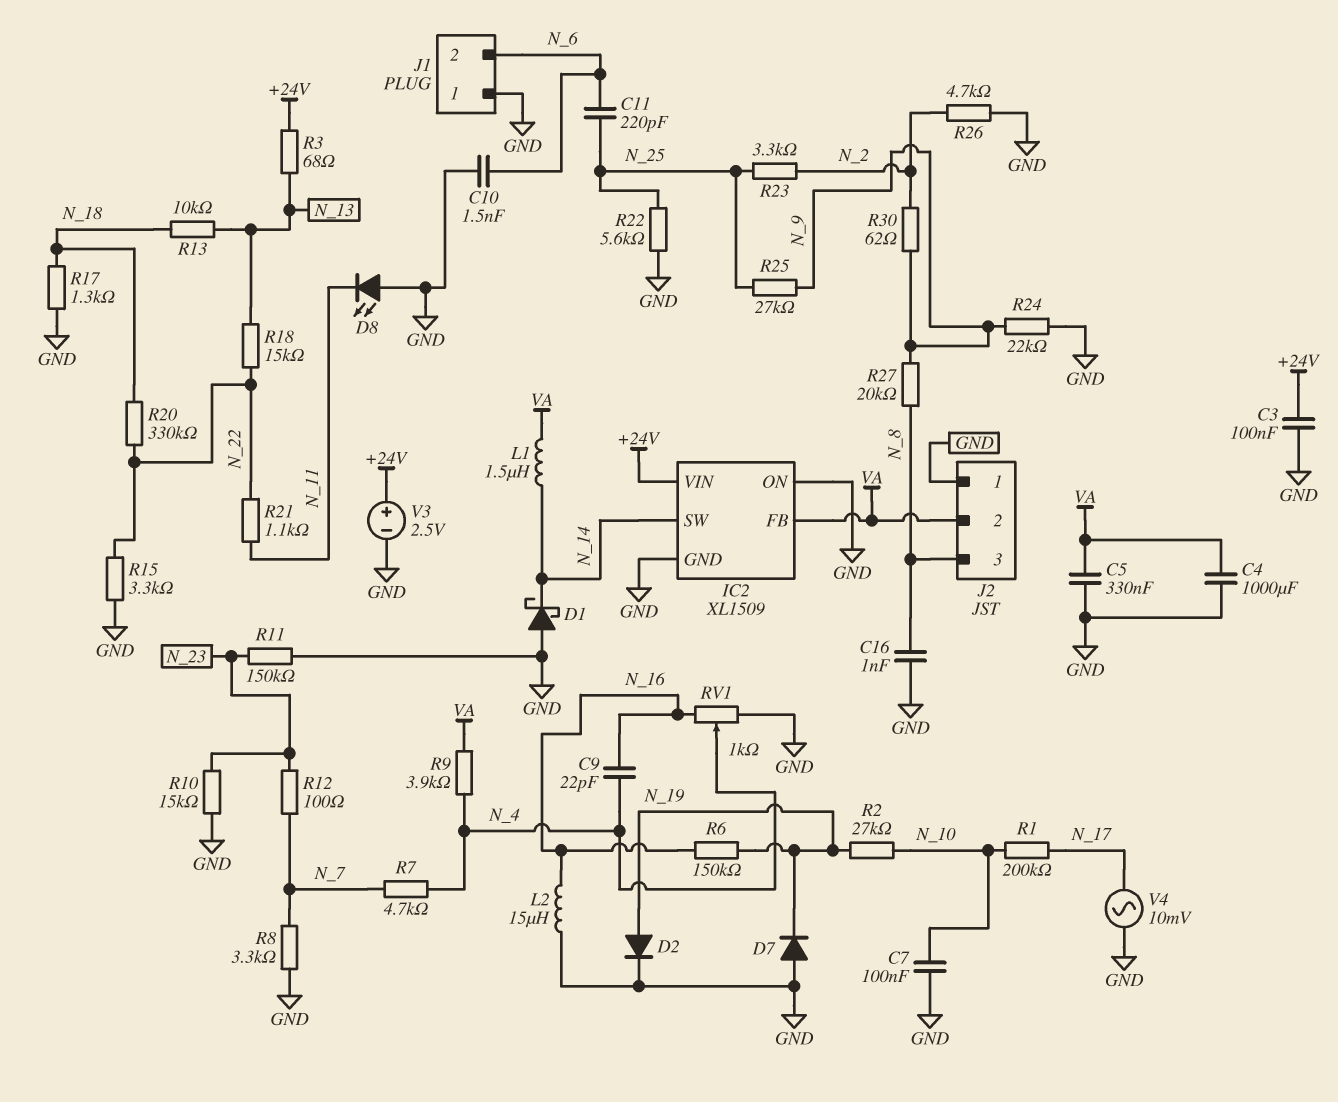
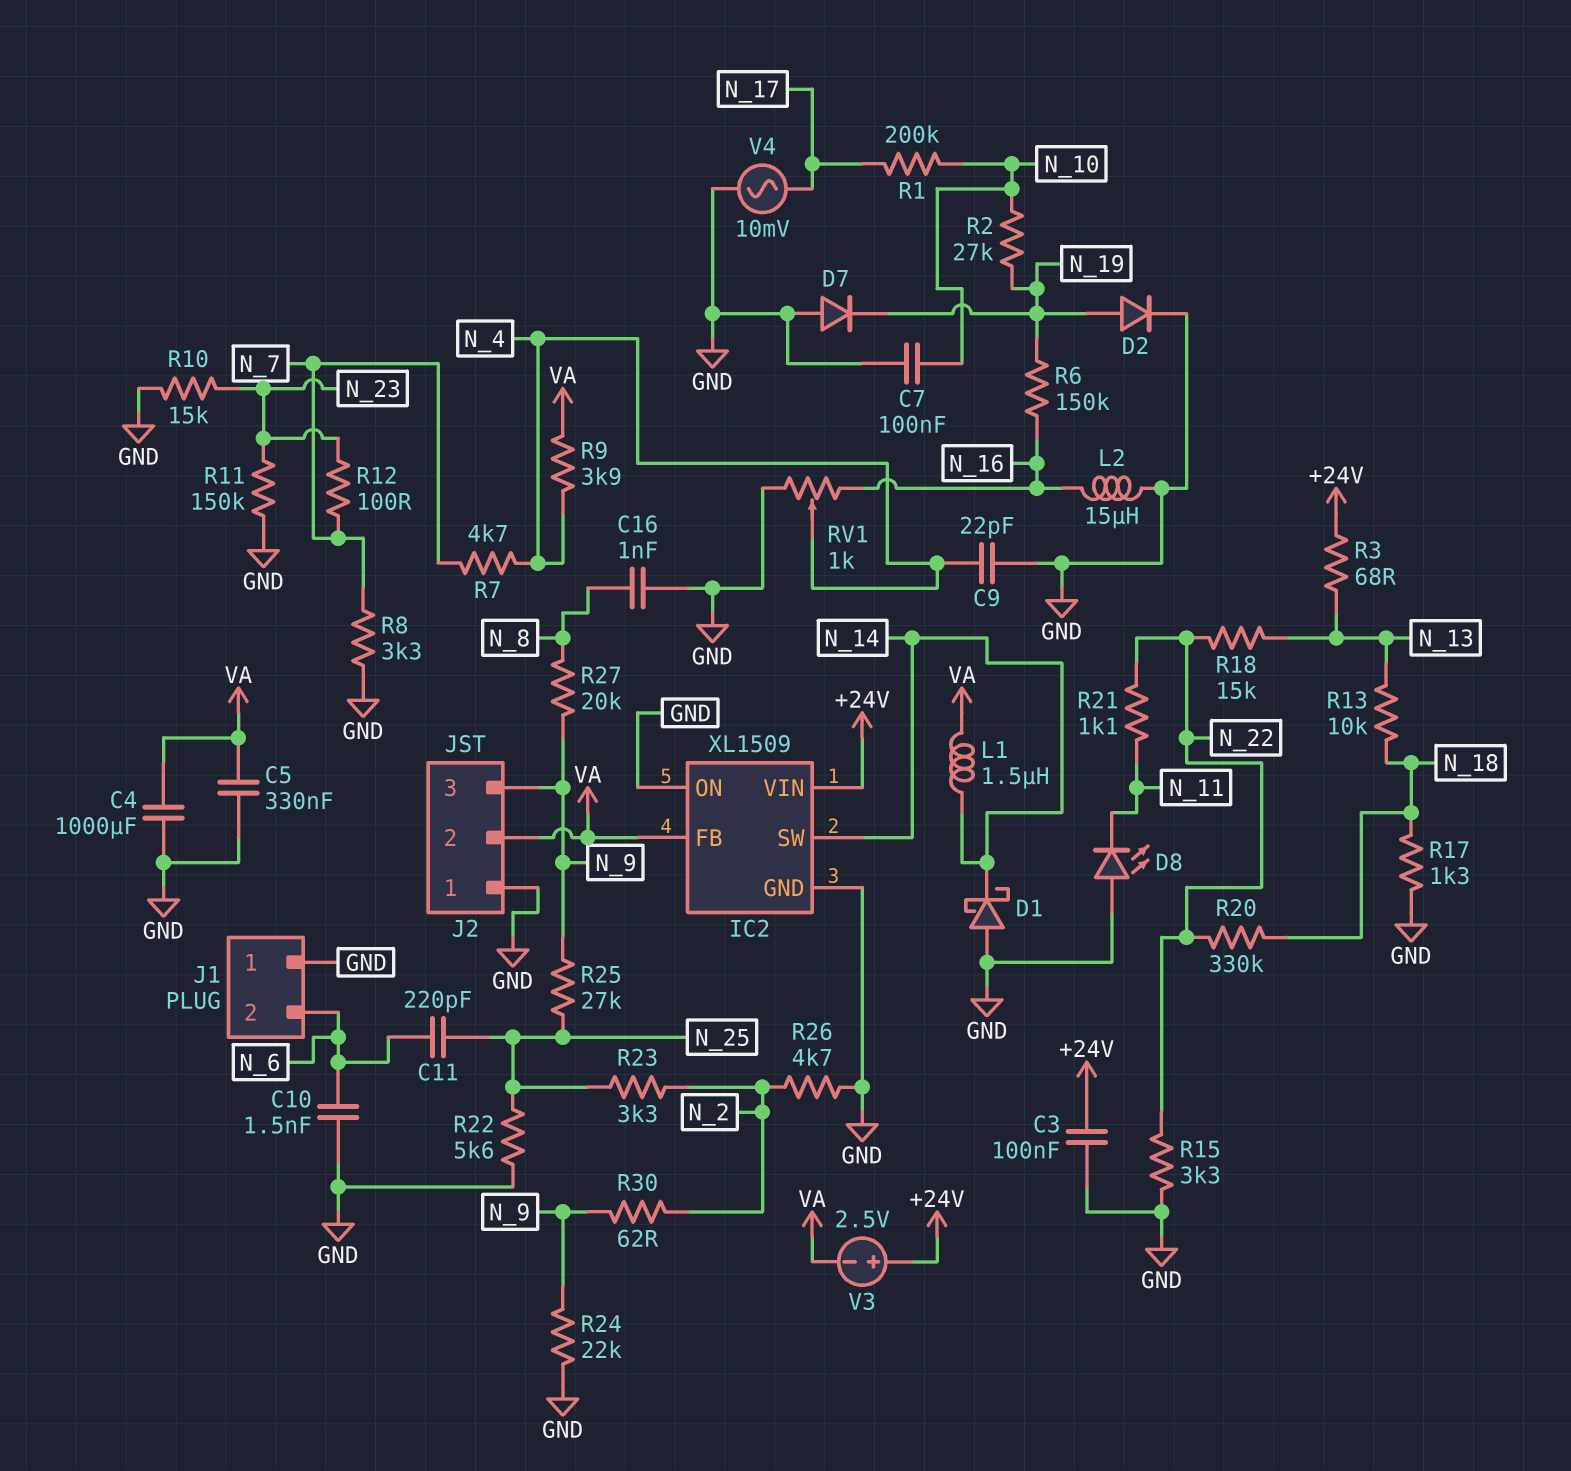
C9: 22pF (N_4, N_16) -> 22pF (GND, N_4)
J2 pin 3: N_8 -> N_9
V3: 2.5V (plus +24V, minus GND) -> 2.5V (plus +24V, minus VA)

